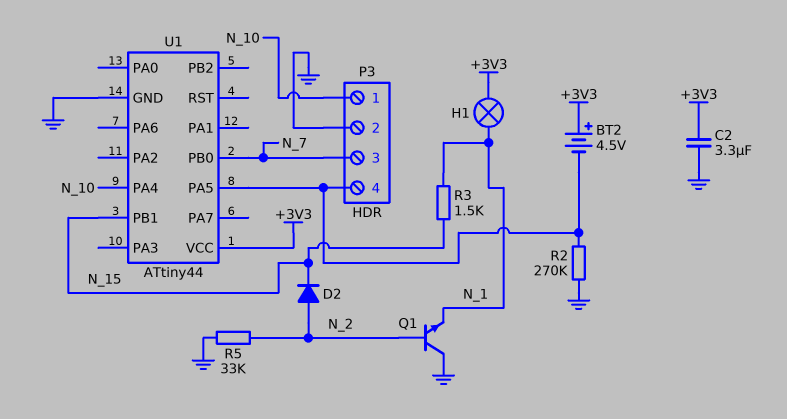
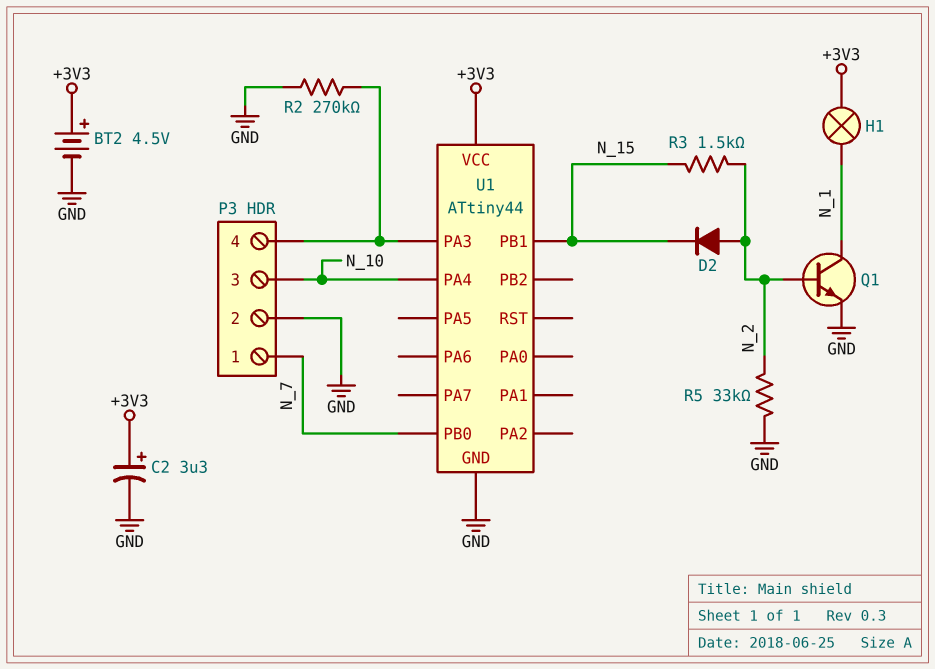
BT2: 4.5V (plus +3V3, minus P3/4) -> 4.5V (plus +3V3, minus GND)
C2: 3.3uF (+3V3, GND) -> 3.3uF (plus +3V3, minus GND)
P3 pin 1: N_10 -> N_7
P3 pin 3: N_7 -> N_10
Q1: NPN (B N_2, C GND, E N_1) -> NPN (B N_2, C N_1, E GND)
R3: 1.5k (N_1, N_15) -> 1.5k (N_2, N_15)
U1 pin PA3: none -> P3/4
U1 pin PA5: P3/4 -> none

